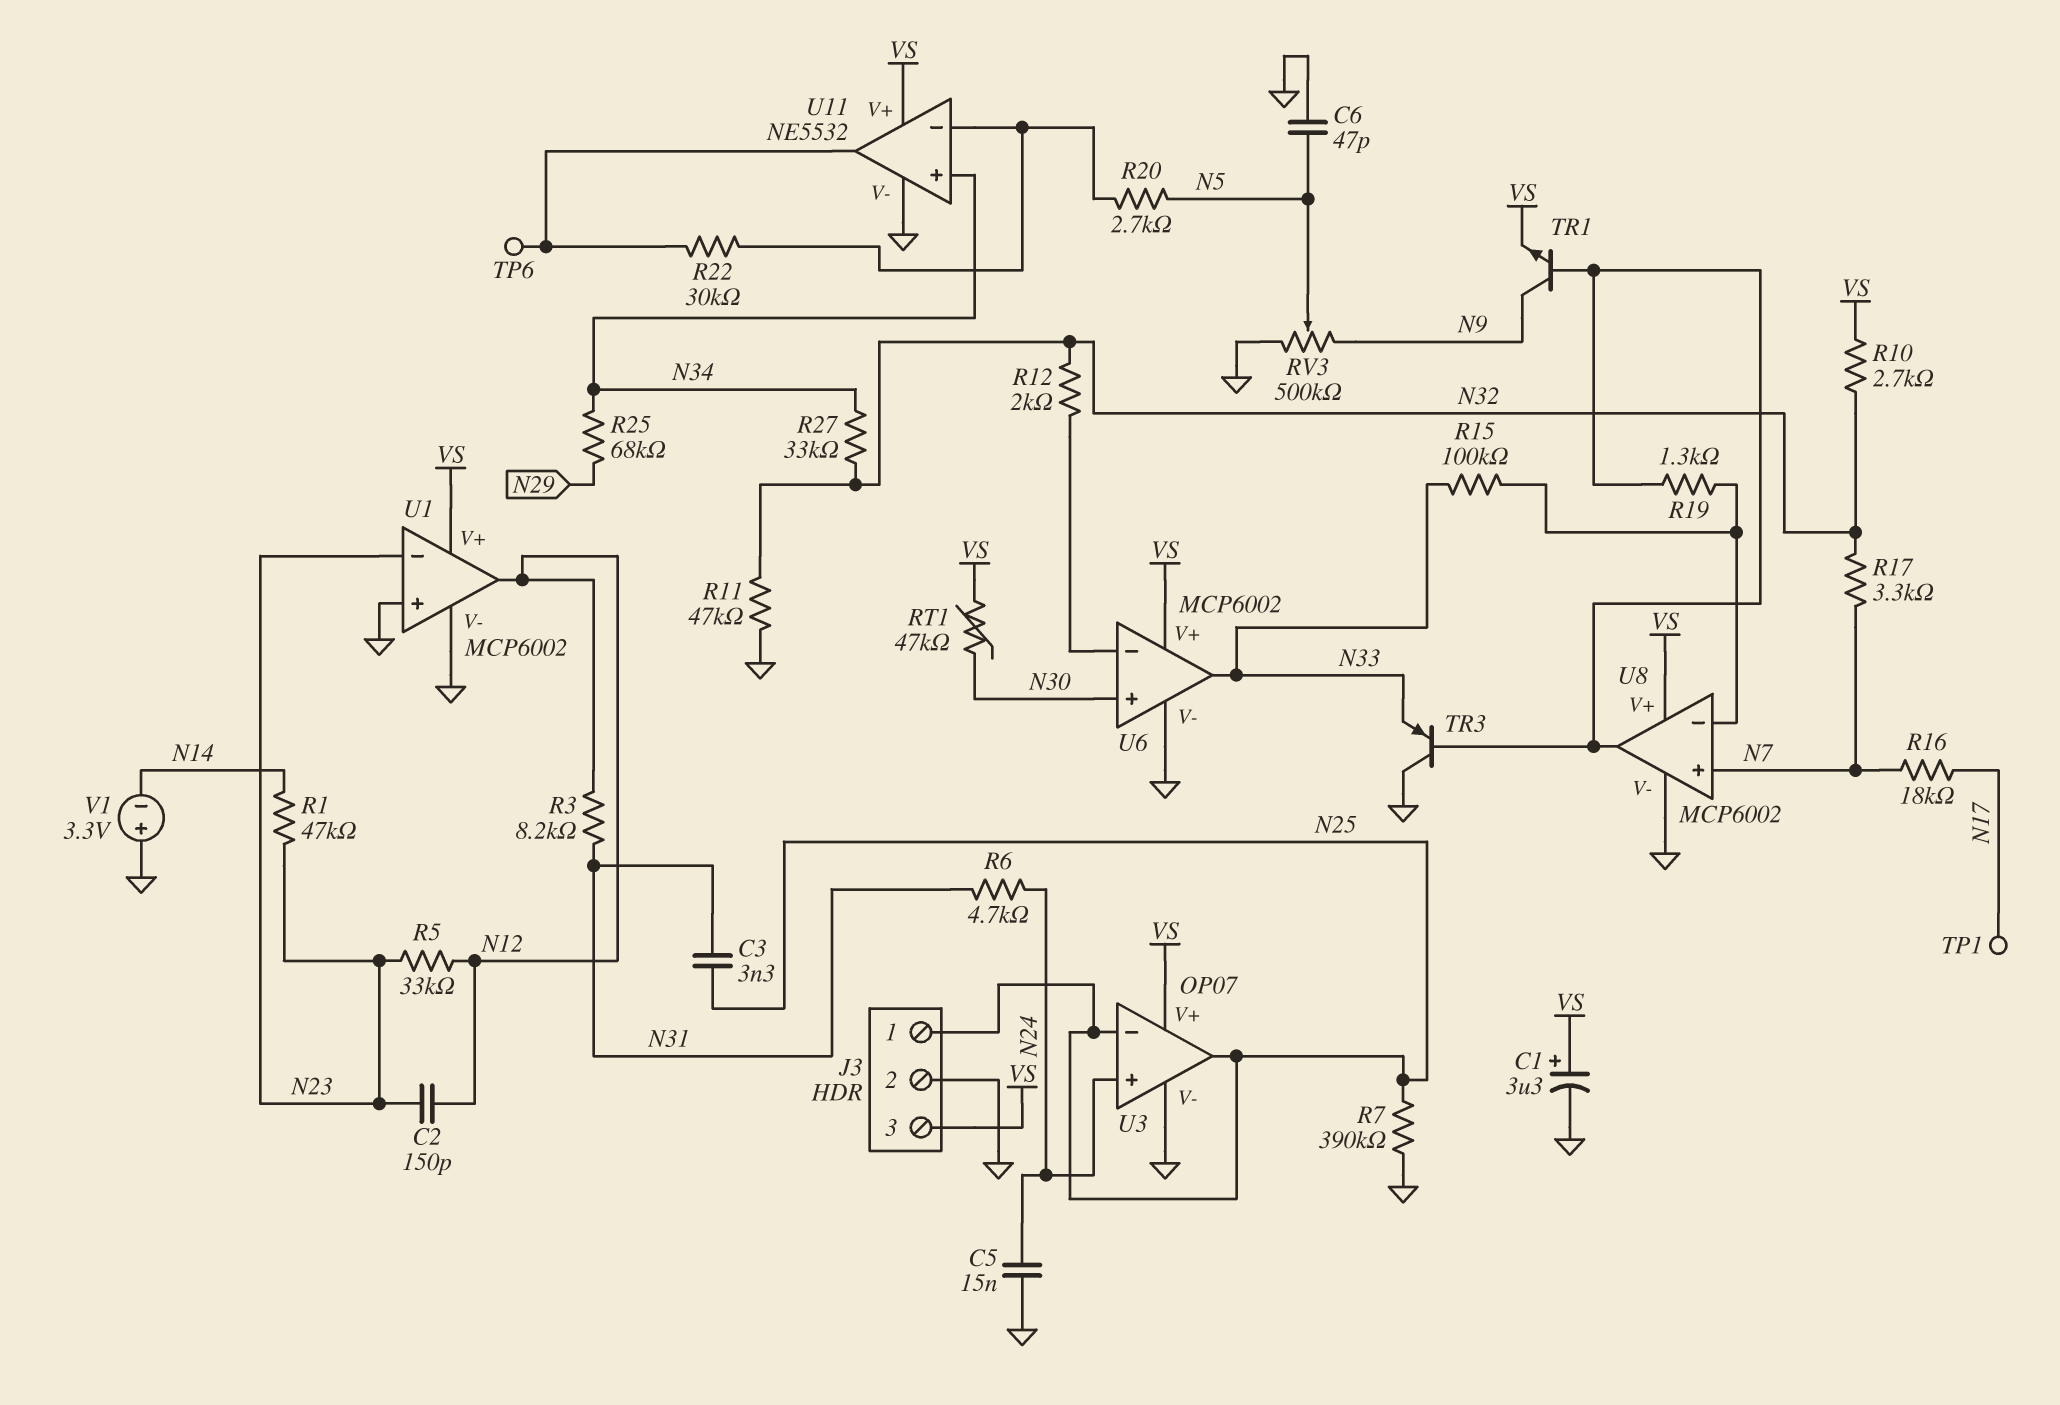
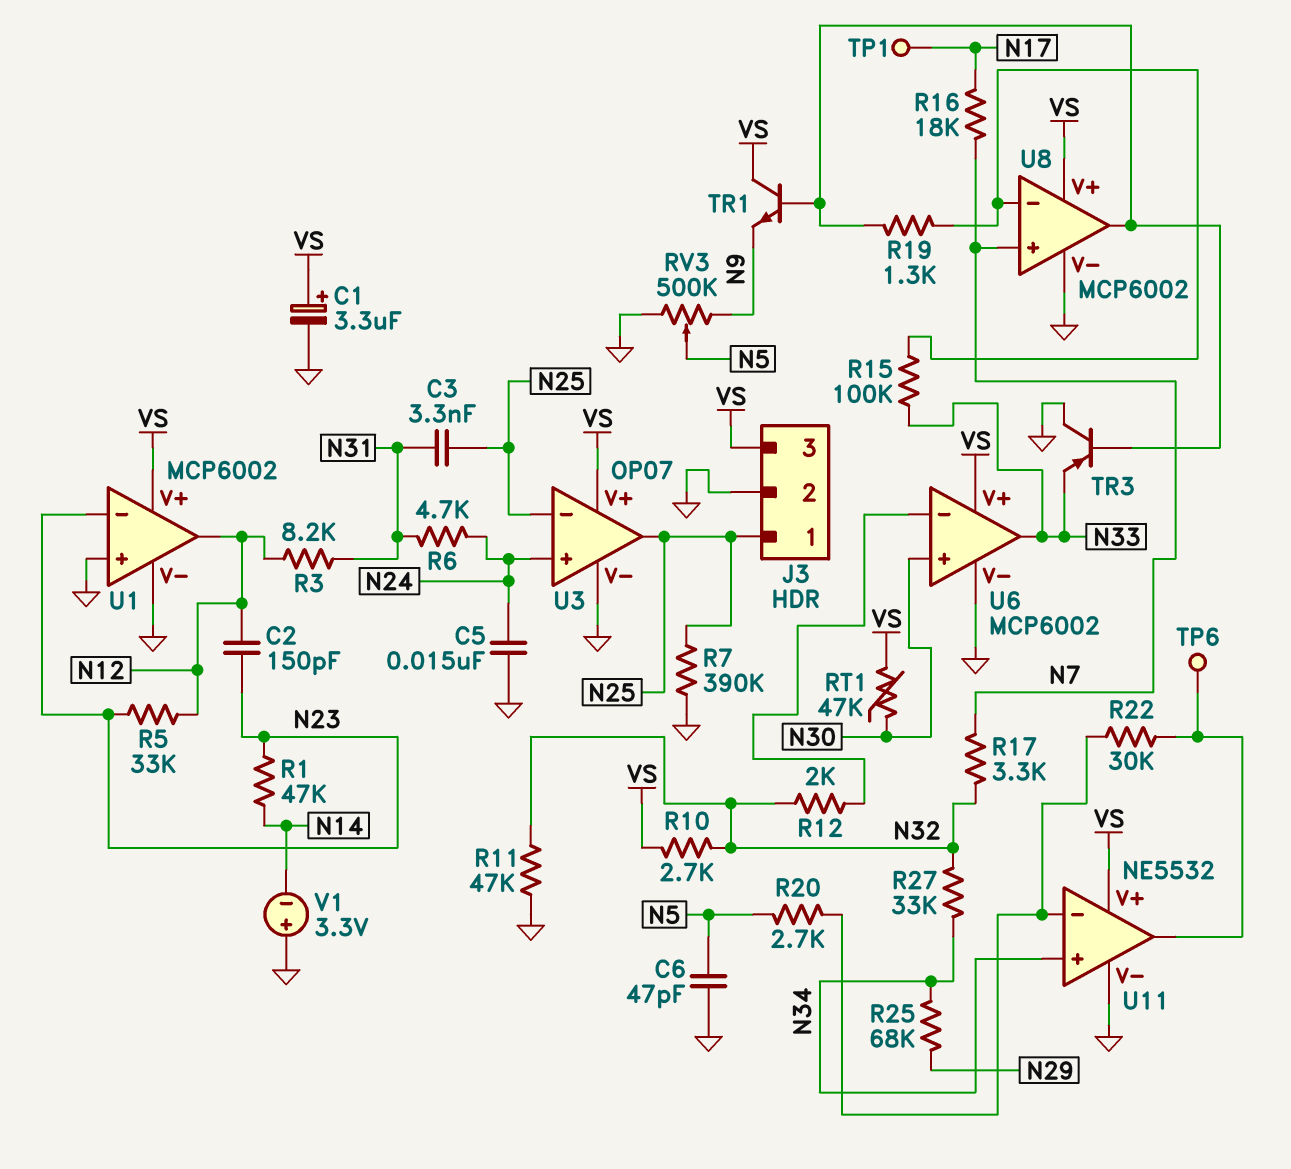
TR1: NPN (B U8/out, C N9, E VS) -> NPN (B U8/out, C VS, E N9)

